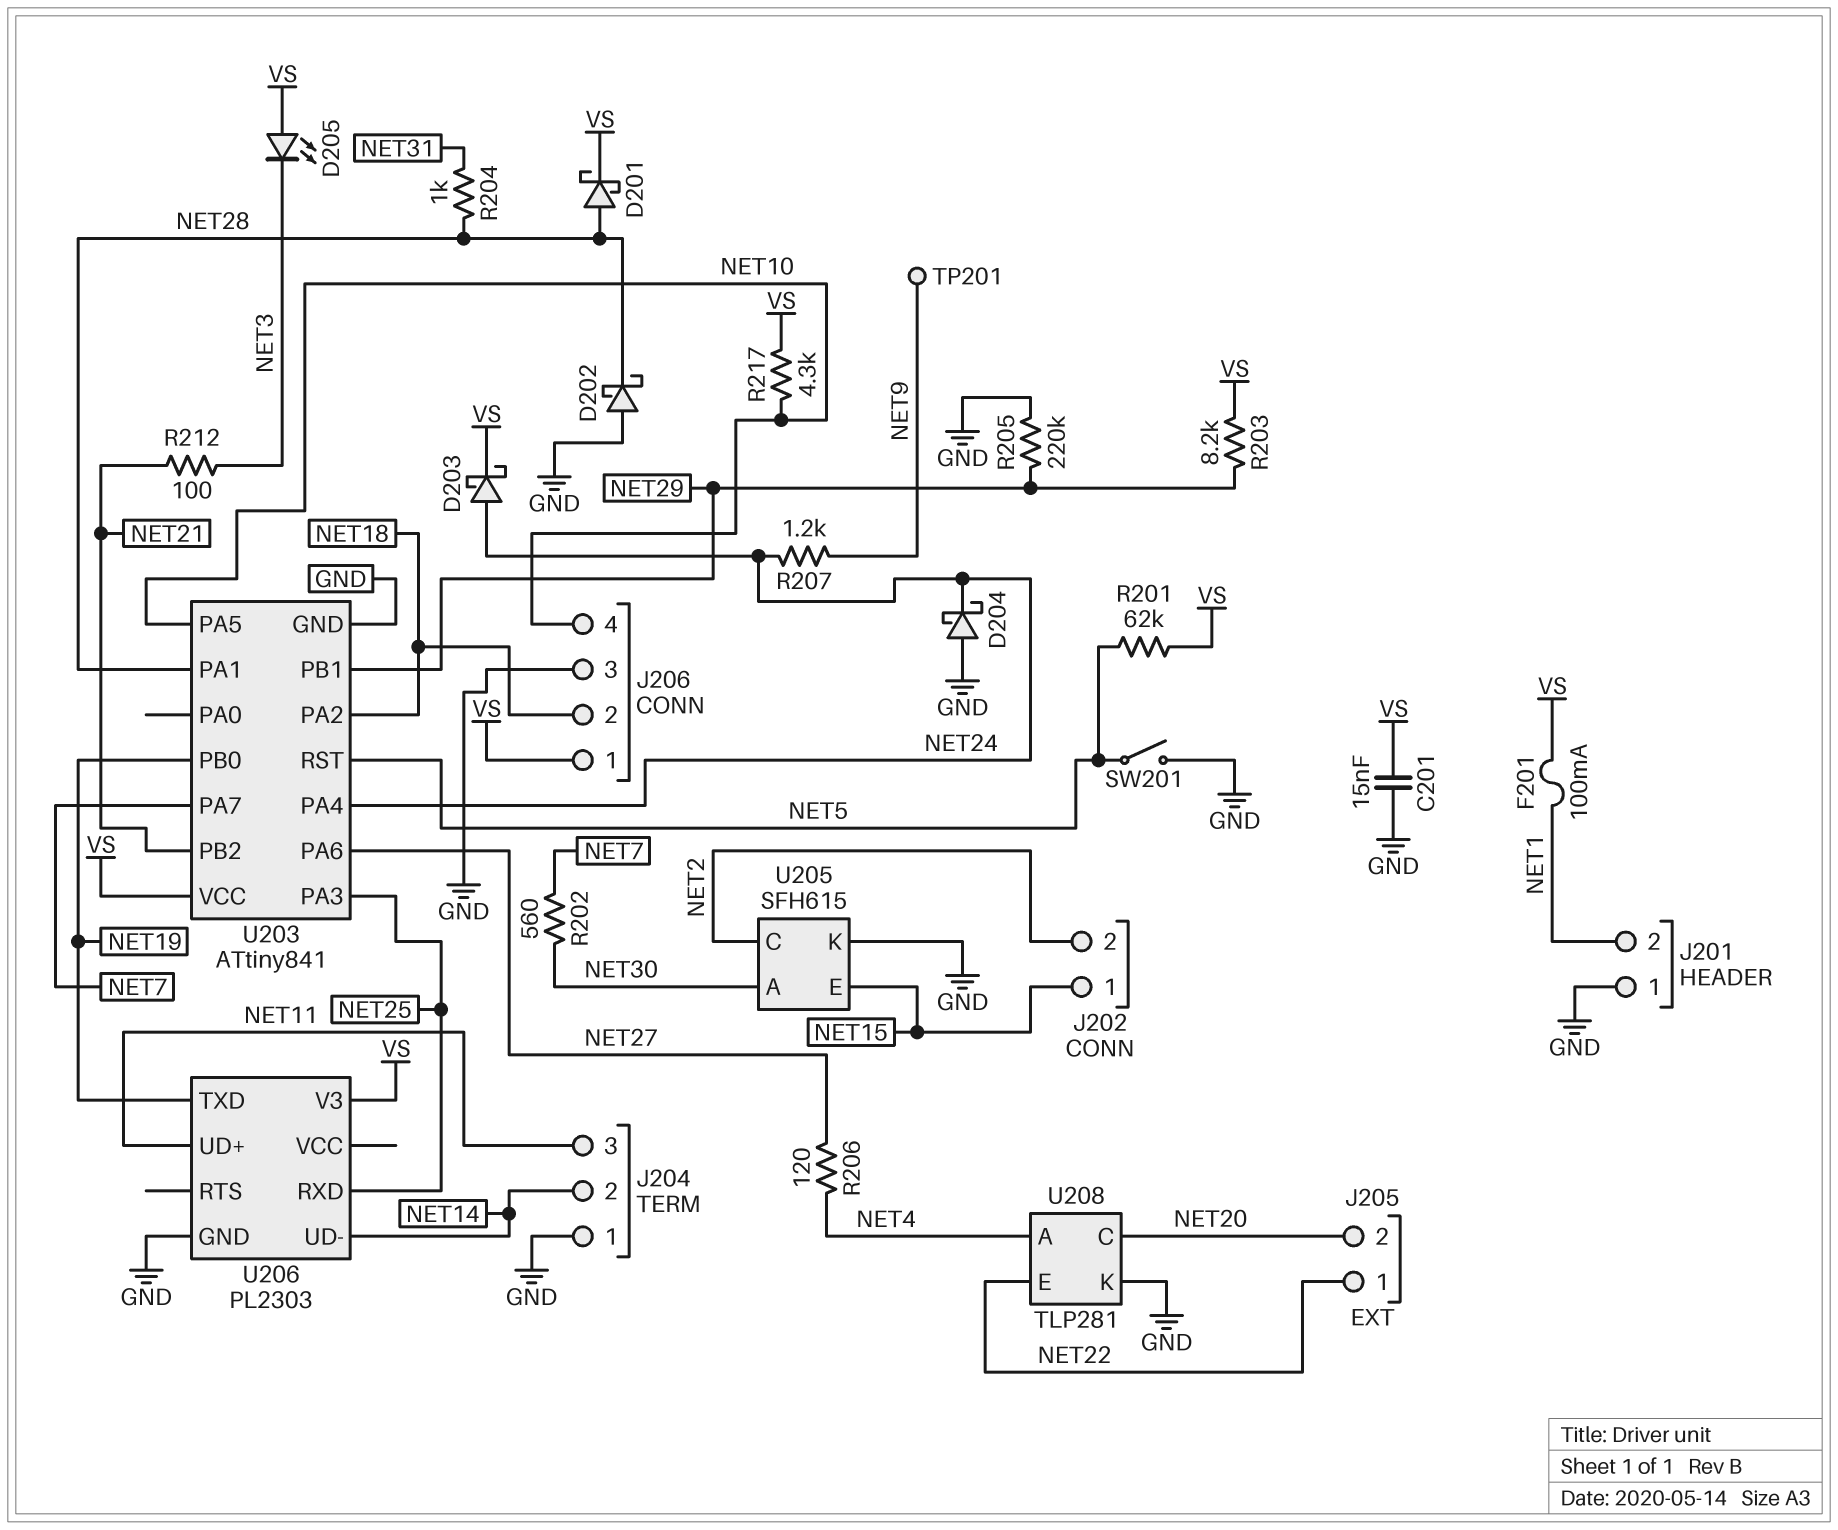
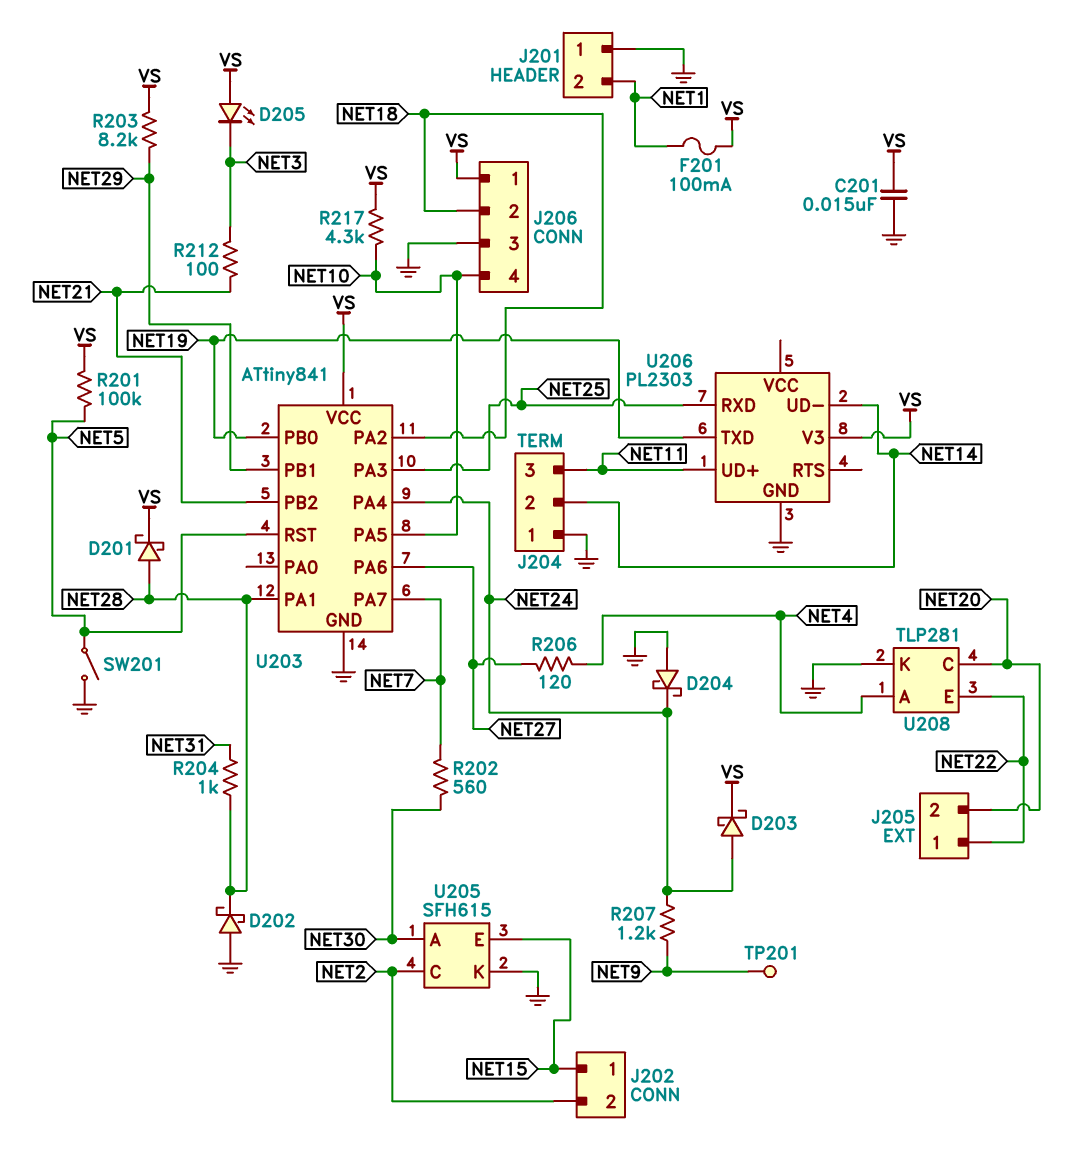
R201: 62k (NET5, VS) -> 100k (NET5, VS)
R205: 220k (GND, NET29) -> none

